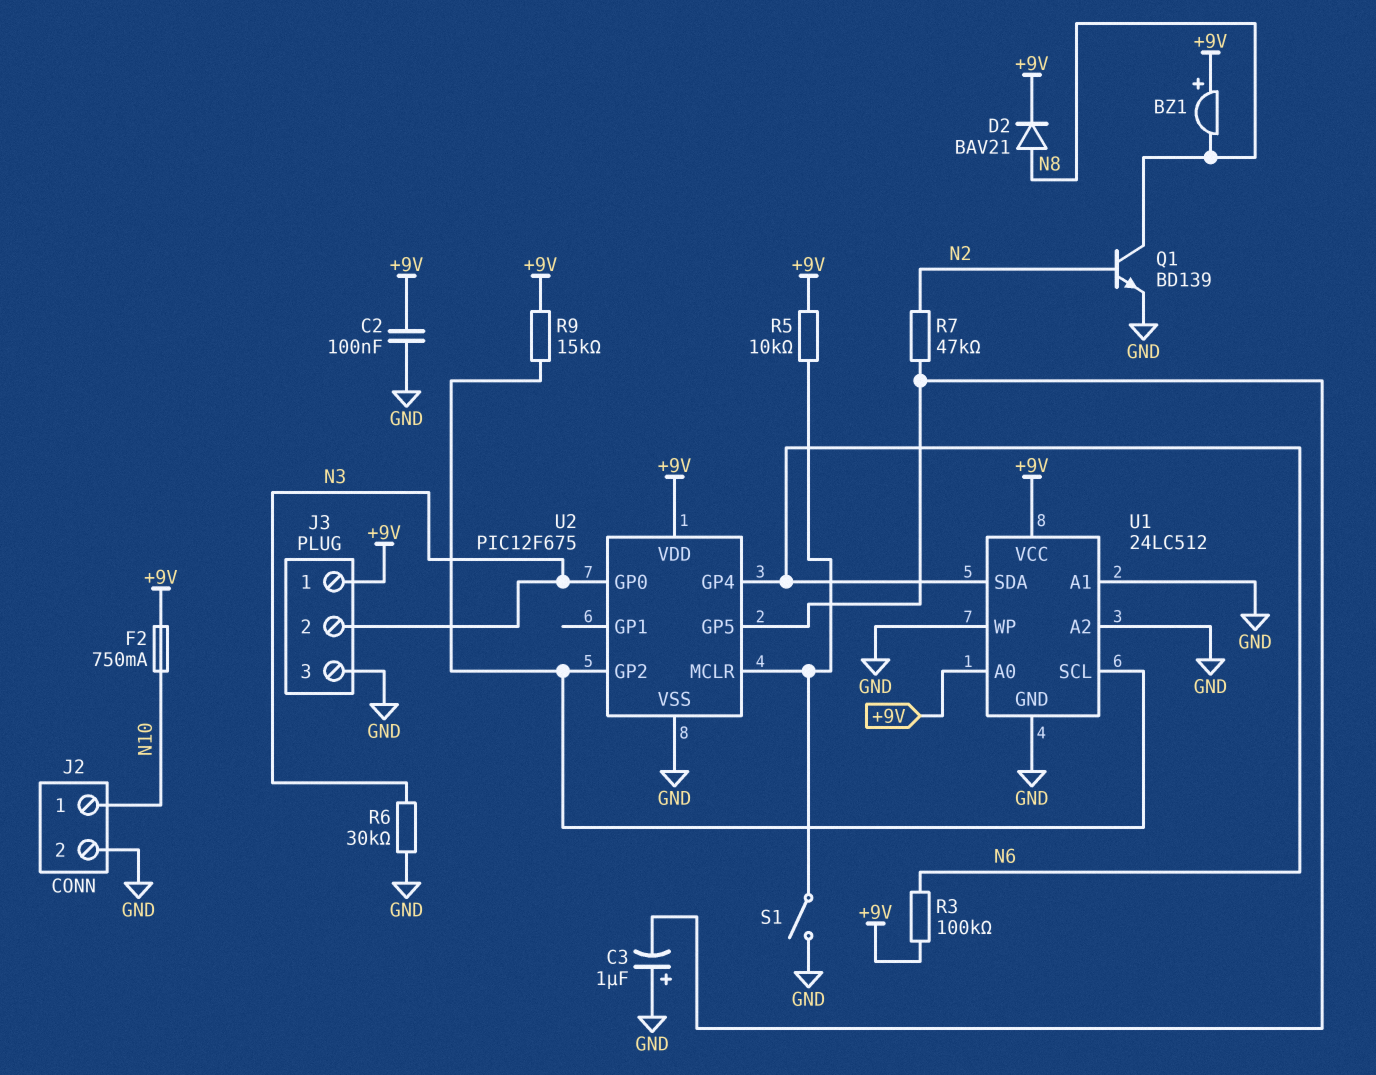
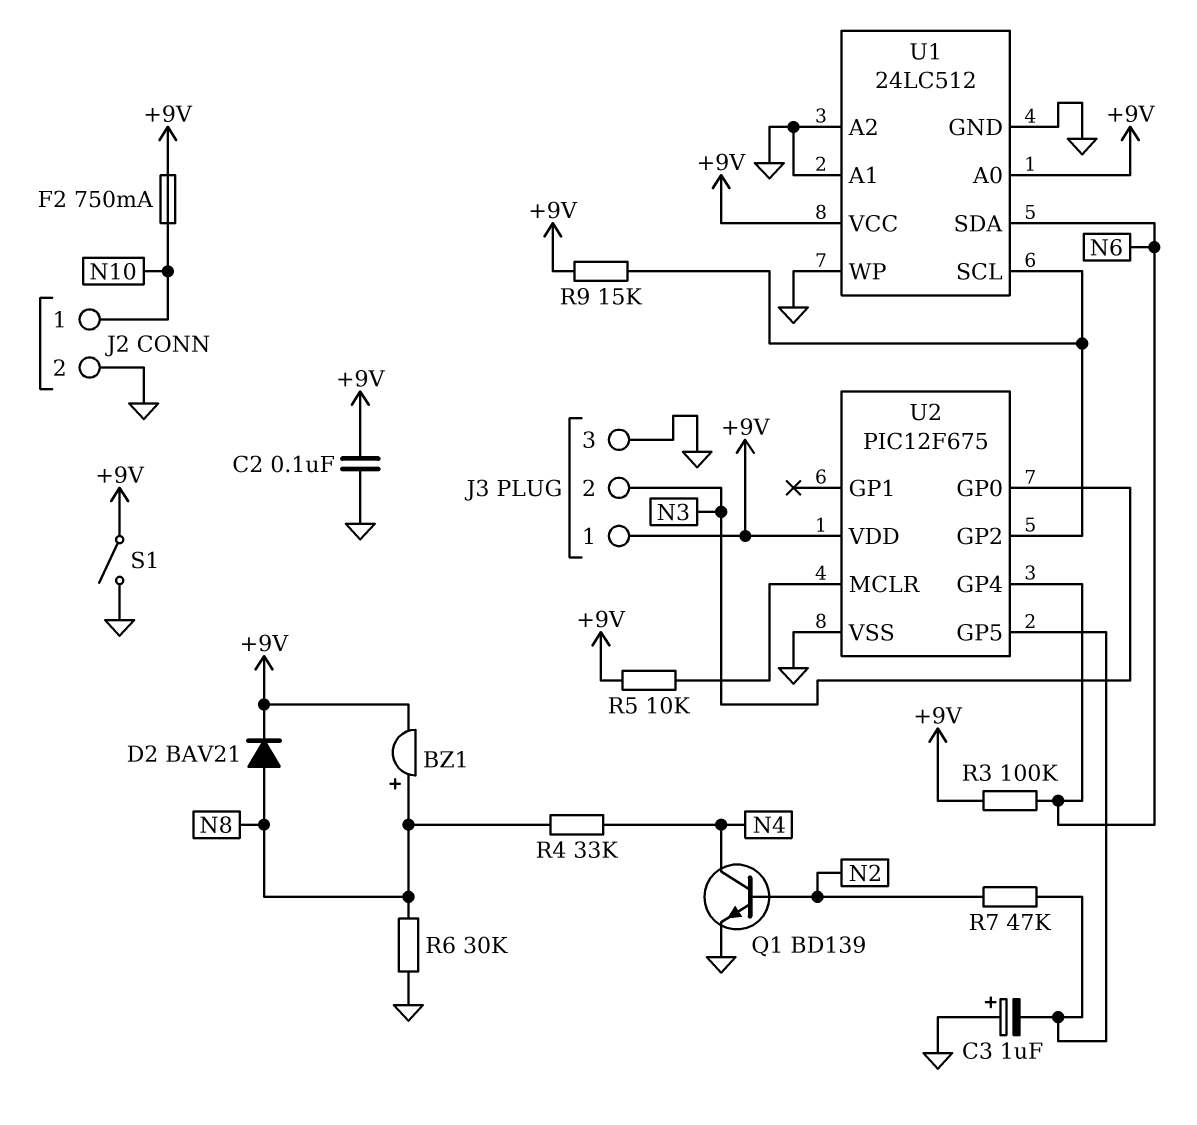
BZ1: buzzer (plus +9V, minus N8) -> buzzer (plus N8, minus +9V)
Q1: NPN BD139 (B N2, C N8, E GND) -> NPN BD139 (B N2, C N4, E GND)
R4: none -> 33k (N4, N8)
R6: 30k (GND, N3) -> 30k (GND, N8)
S1: switch (GND, U2/MCLR) -> switch (+9V, GND)

